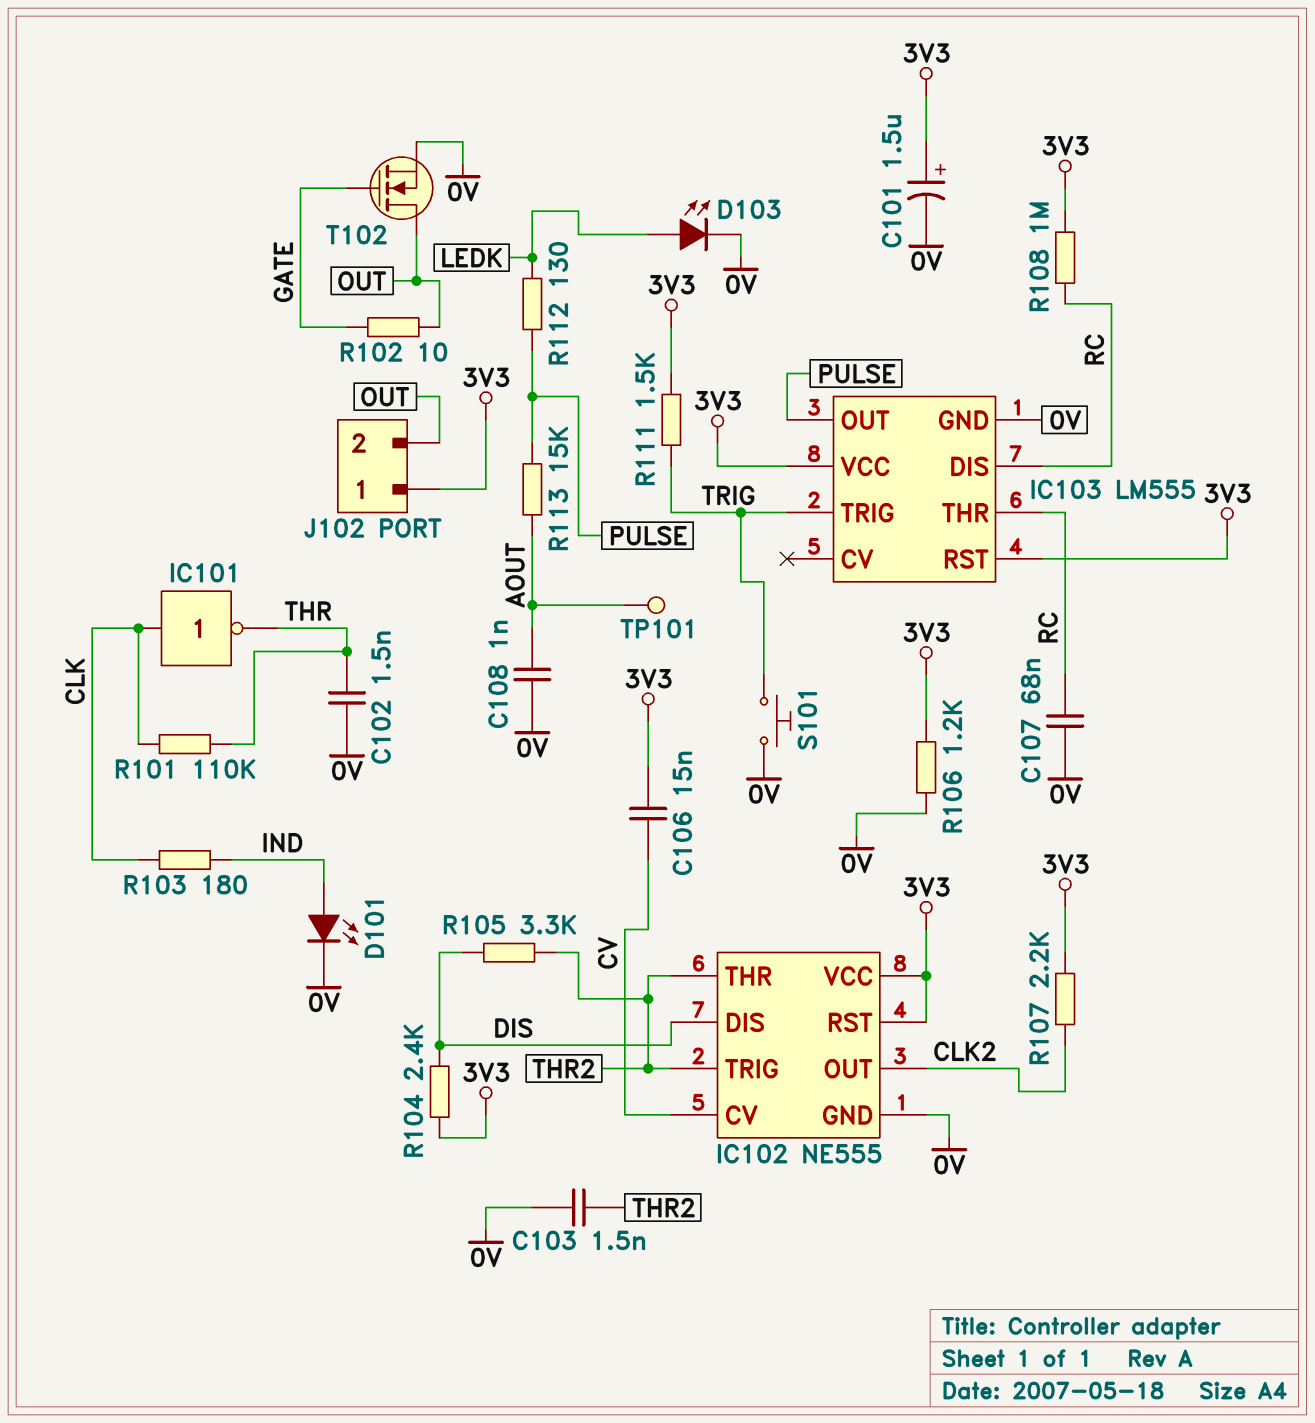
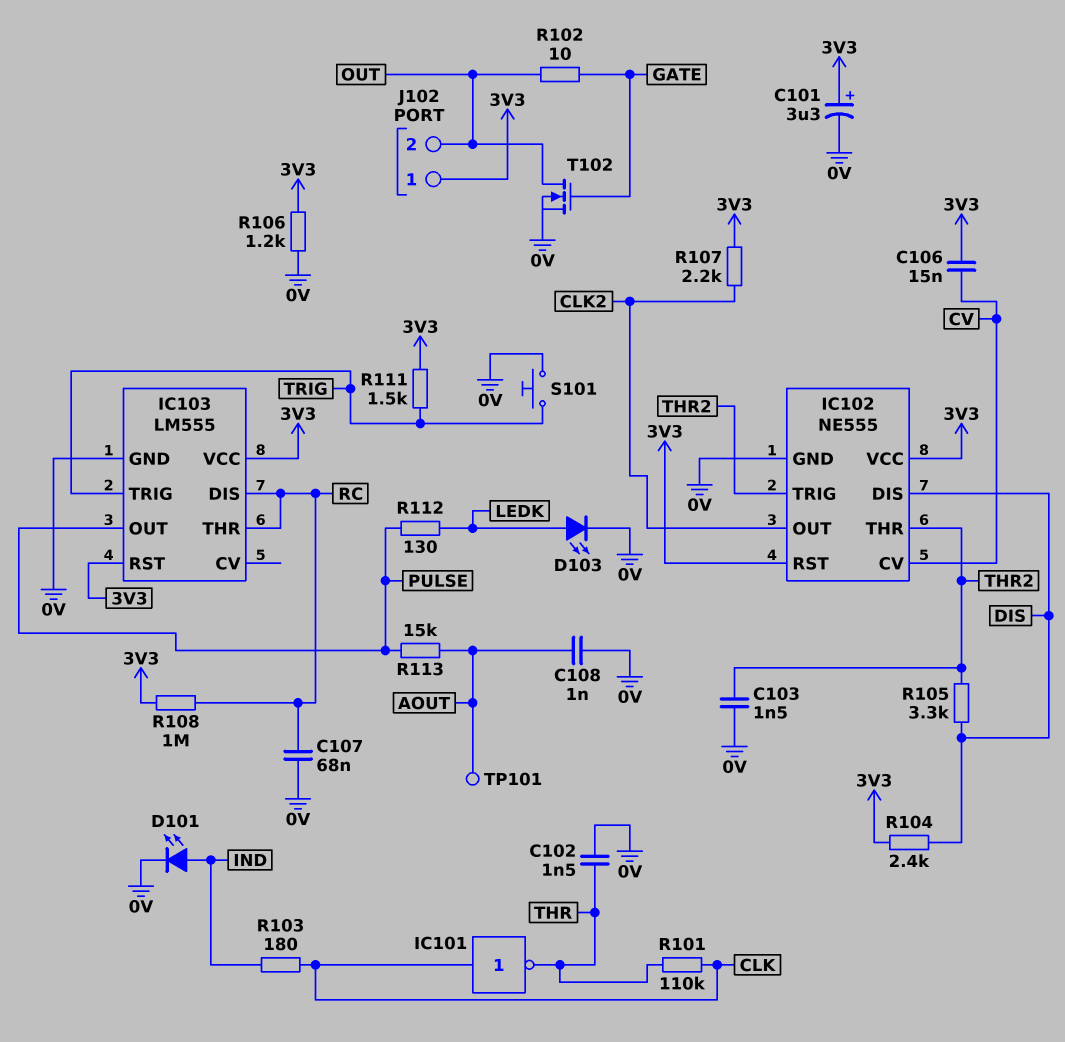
C101: 1.5uF (plus 3V3, minus 0V) -> 3.3uF (plus 3V3, minus 0V)

